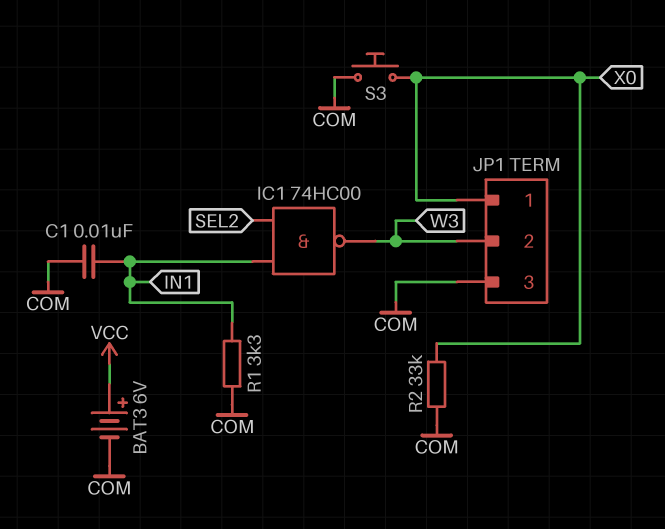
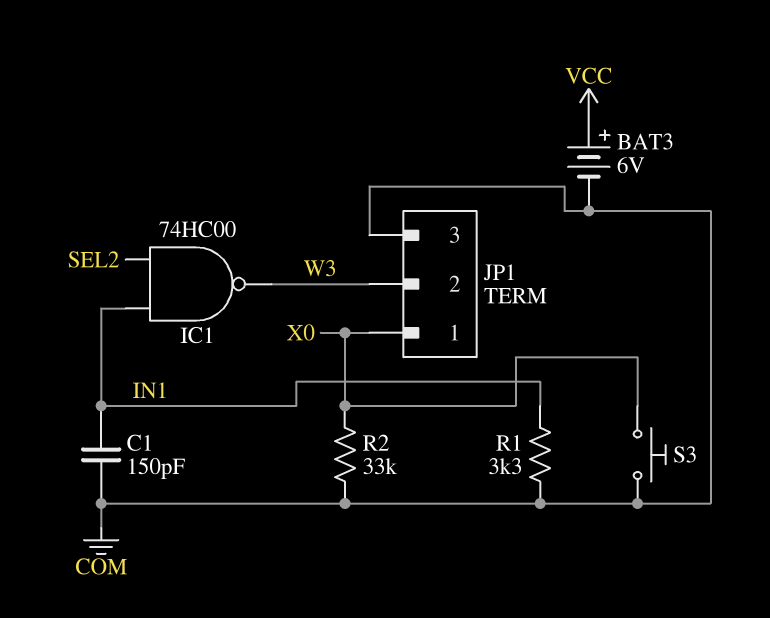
C1: 10nF (COM, IN1) -> 150pF (COM, IN1)

